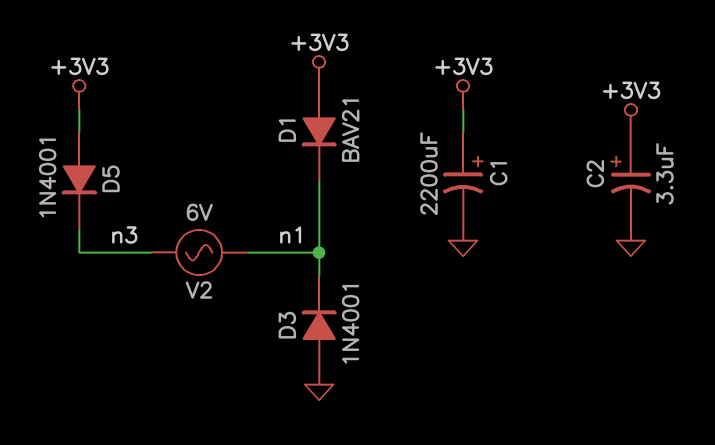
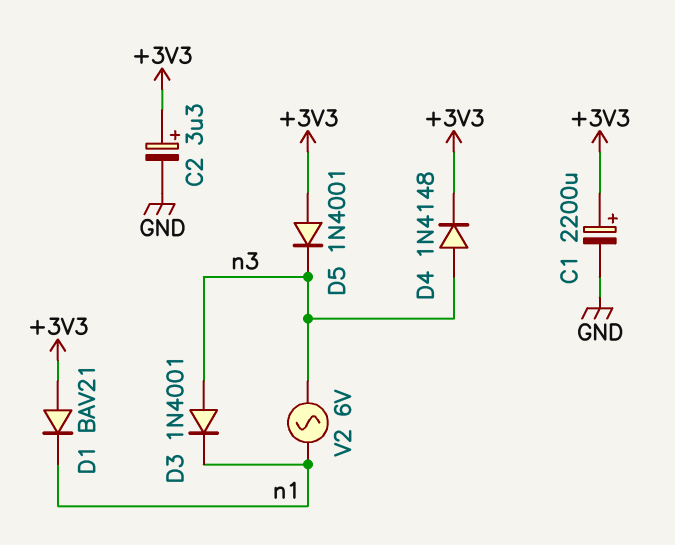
D3: diode 1N4001 (A GND, K n1) -> diode 1N4001 (A n3, K n1)
D4: none -> diode 1N4148 (A n3, K +3V3)

